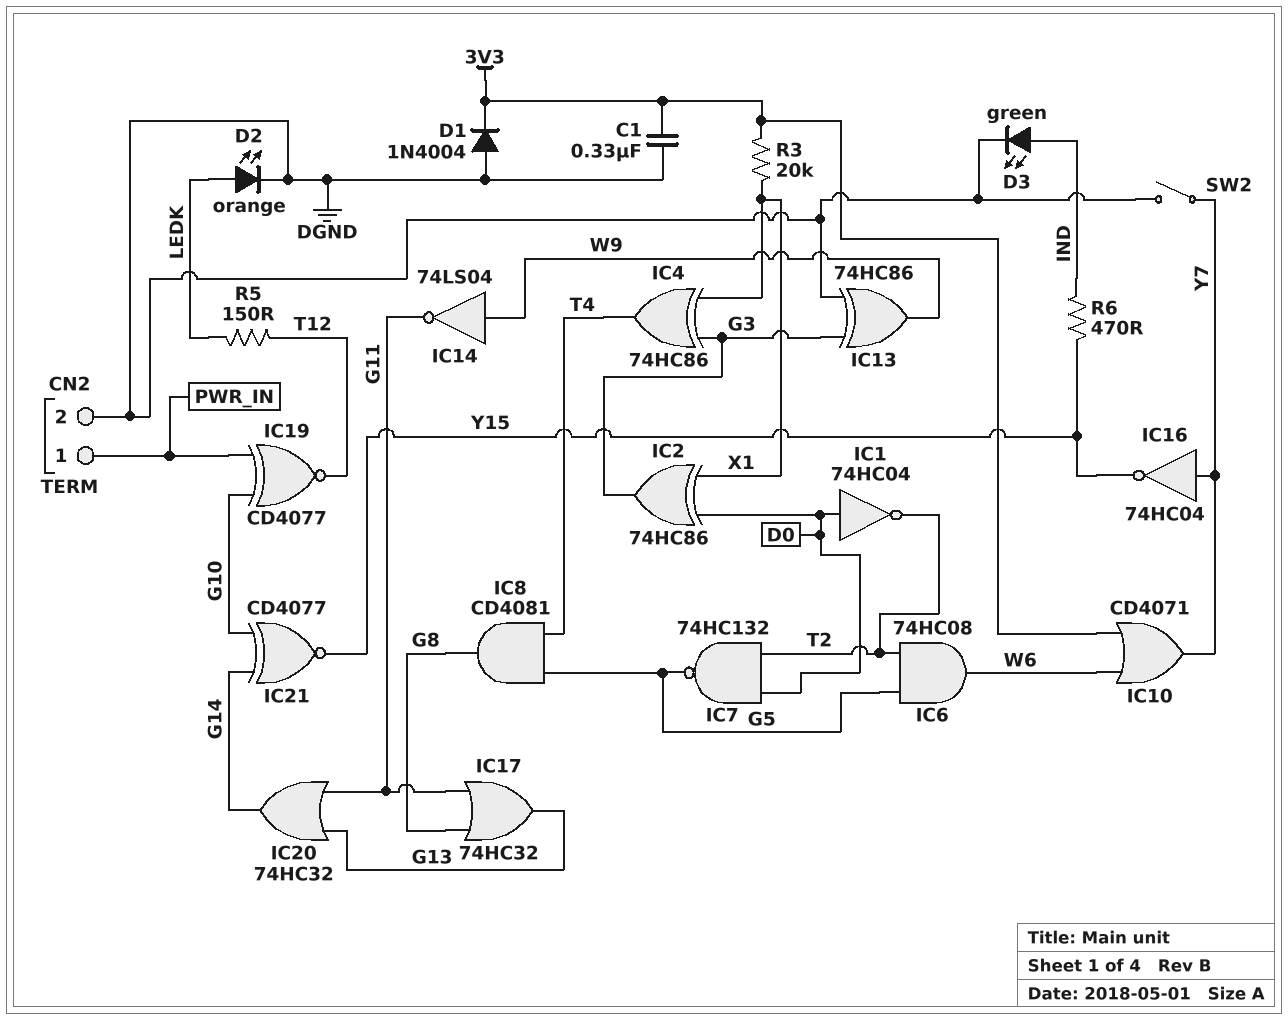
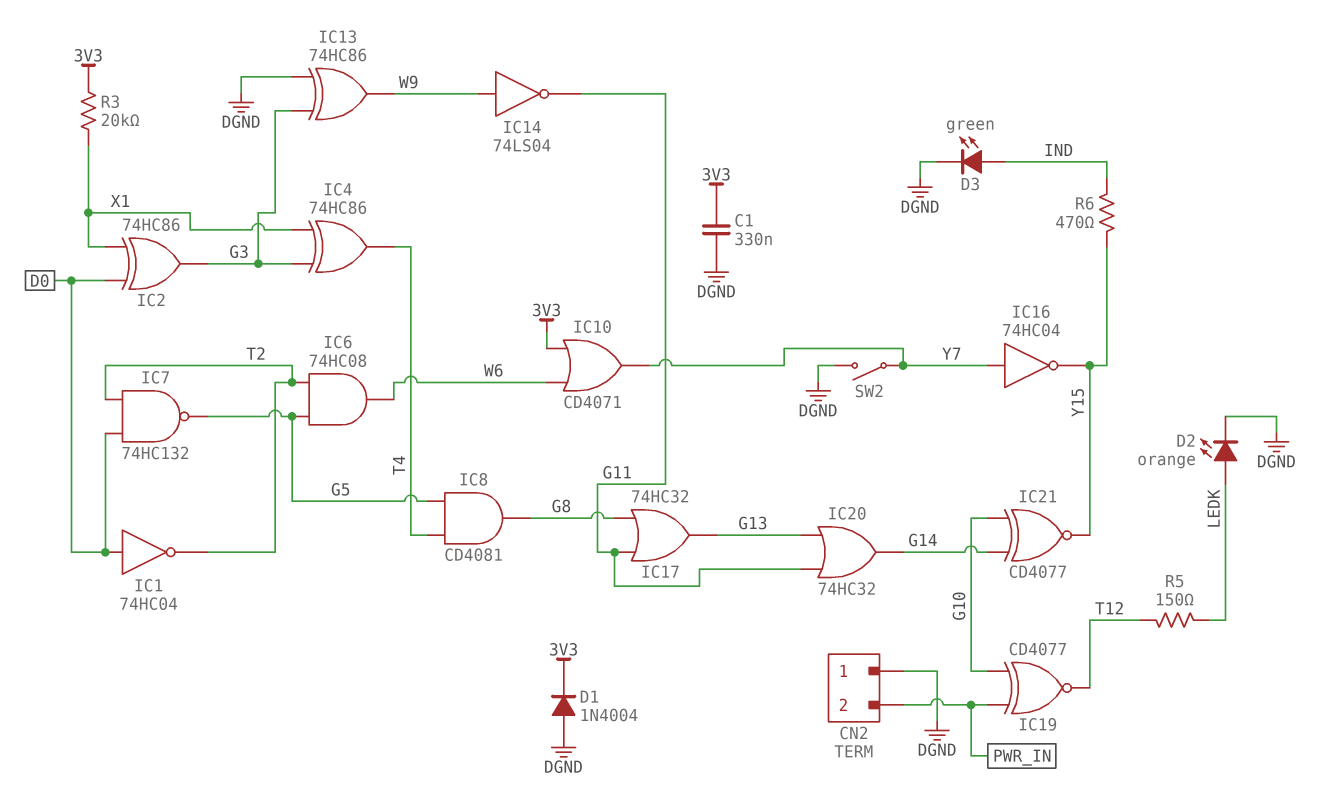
CN2 pin 1: PWR_IN -> DGND
CN2 pin 2: DGND -> PWR_IN

